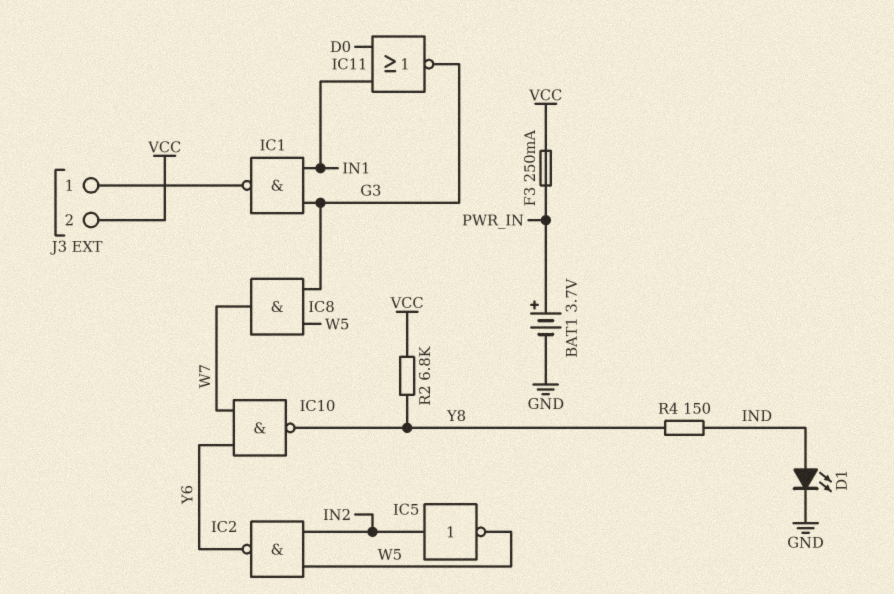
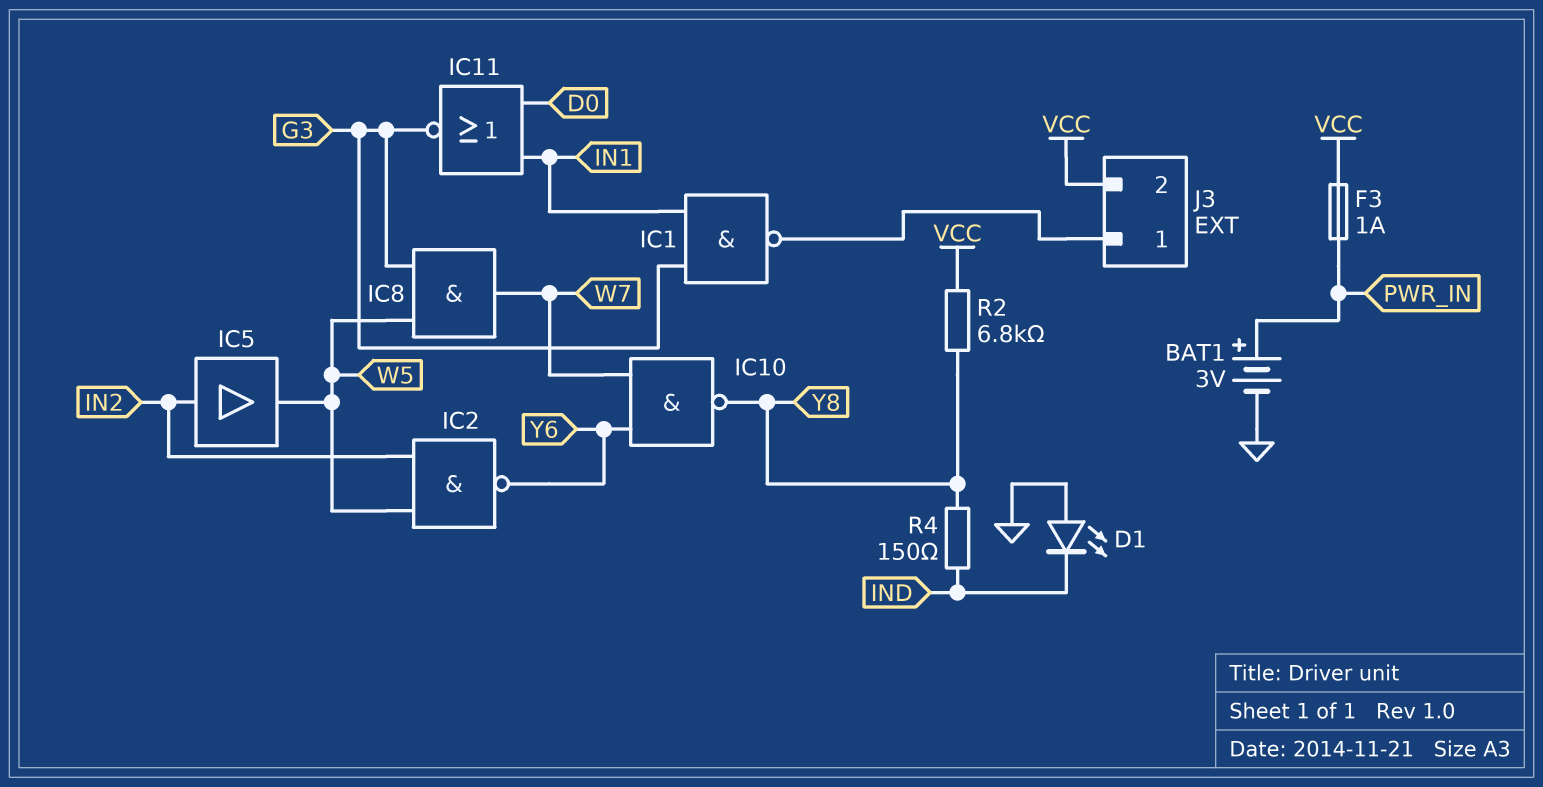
BAT1: 3.7V (plus PWR_IN, minus GND) -> 3V (plus PWR_IN, minus GND)
D1: LED (A IND, K GND) -> LED (A GND, K IND)
F3: 250mA (PWR_IN, VCC) -> 1A (PWR_IN, VCC)
IC5: NOT (in IN2, out W5) -> buffer (in IN2, out W5)

